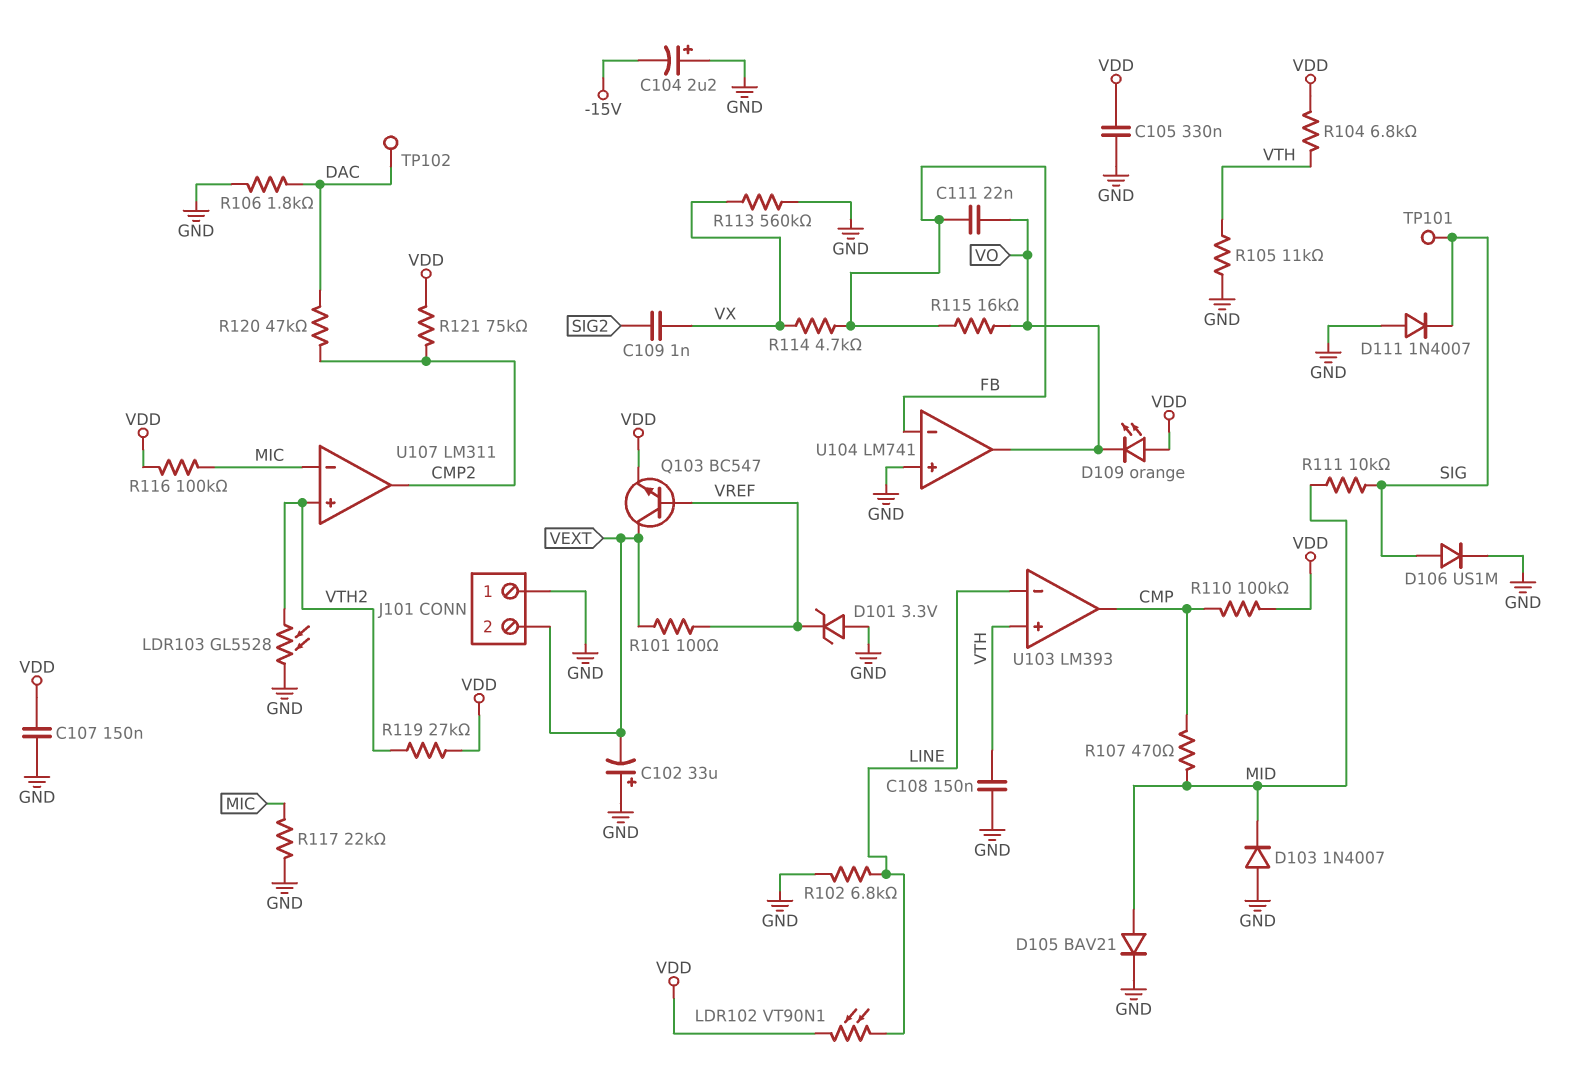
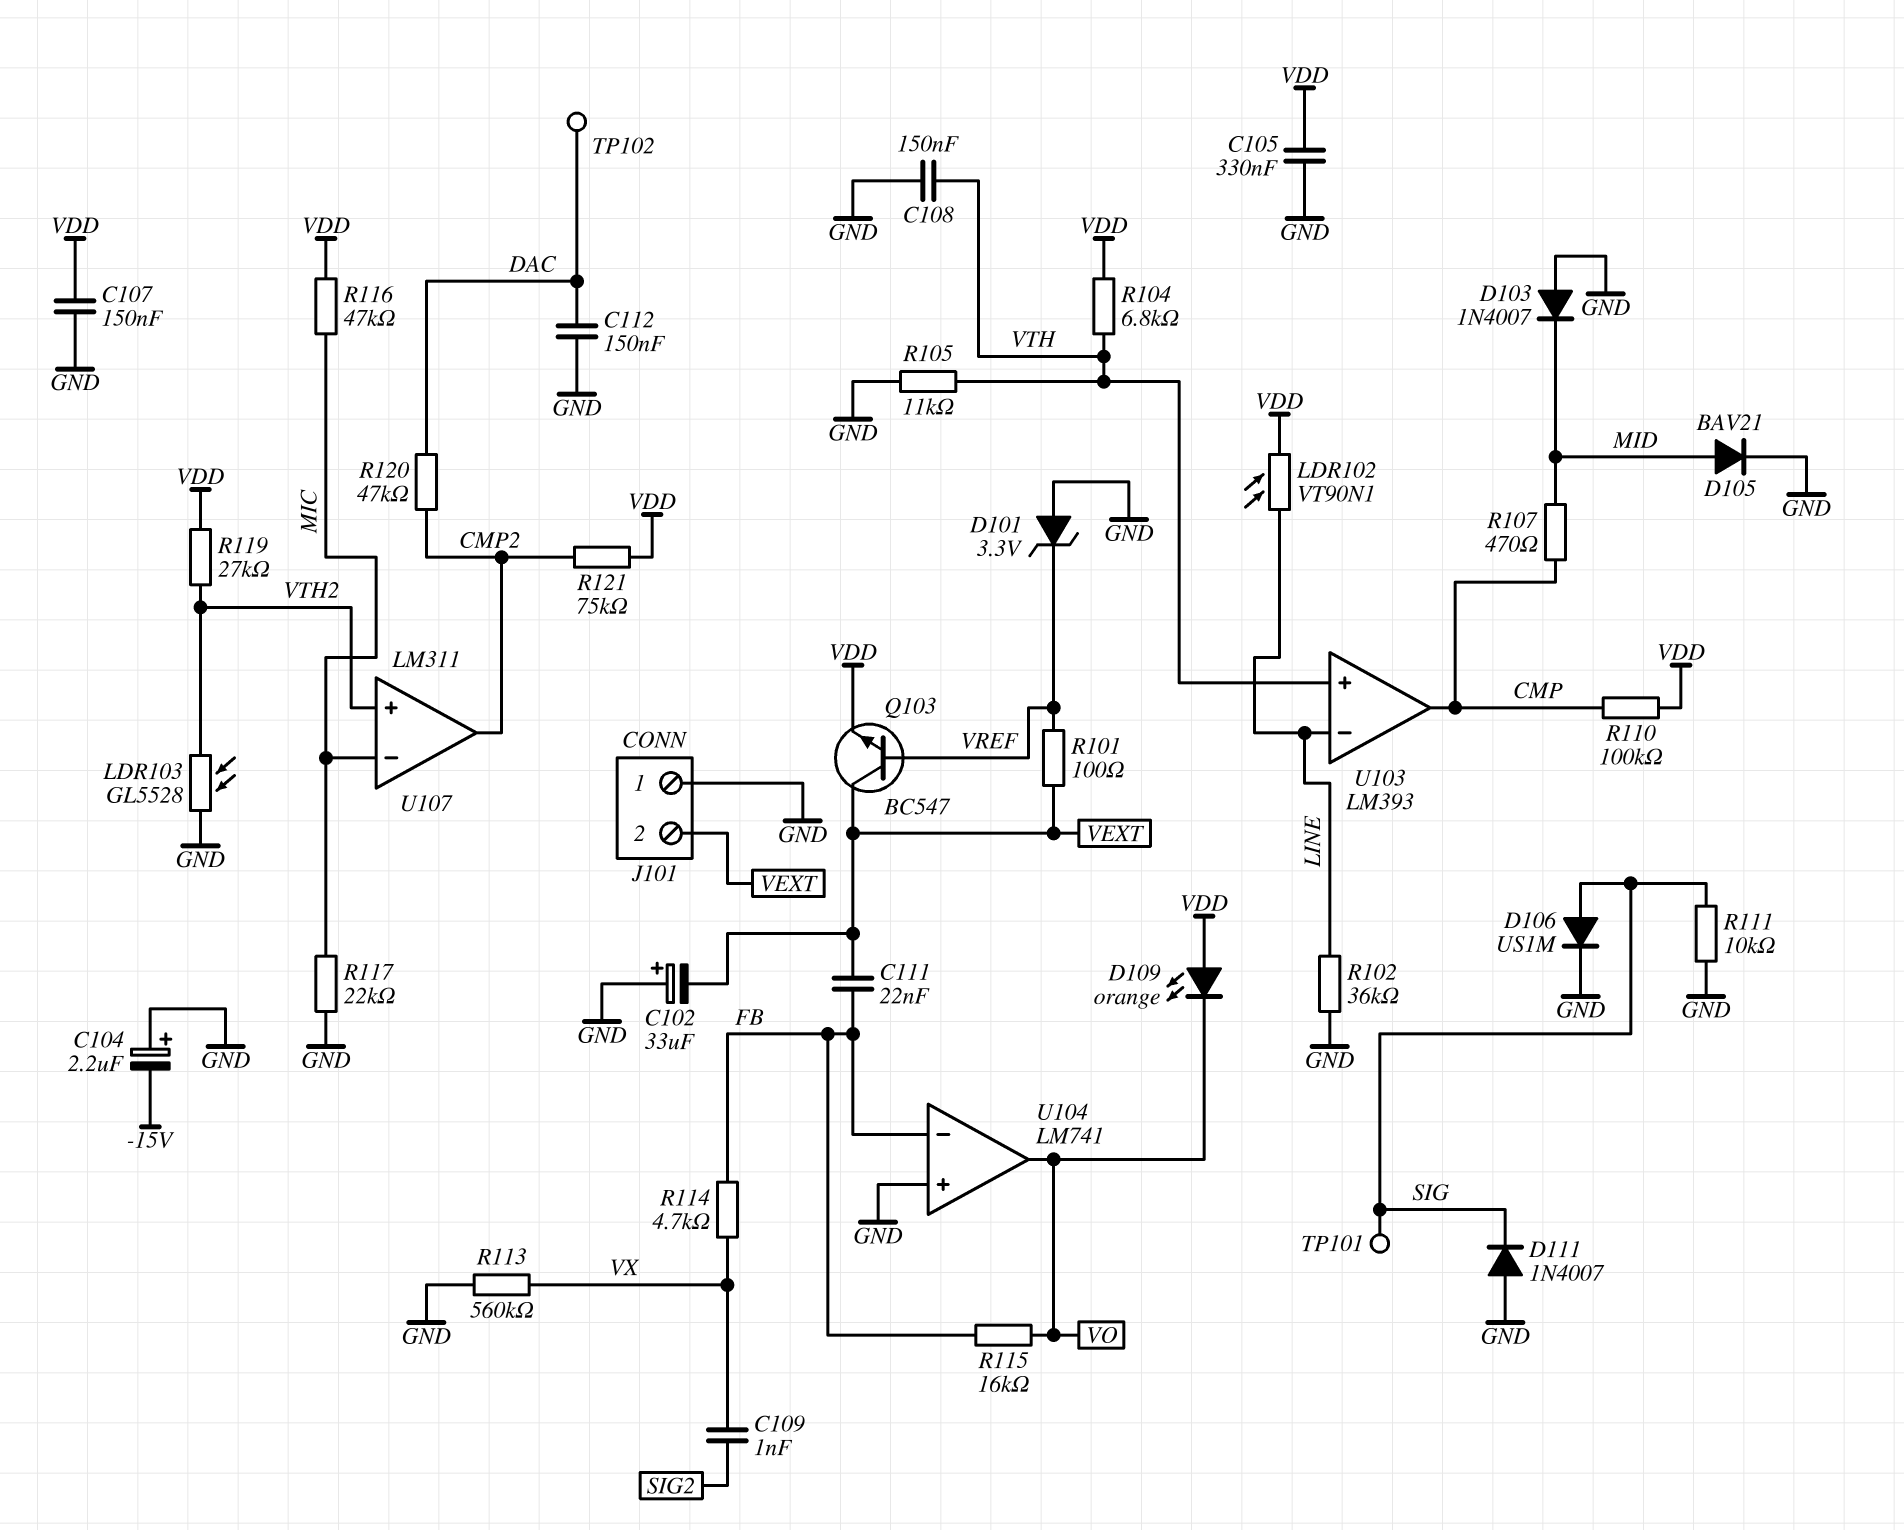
C111: 22nF (FB, VO) -> 22nF (FB, VEXT)
C112: none -> 150nF (DAC, GND)
R102: 6.8k (GND, LINE) -> 36k (GND, LINE)
R106: 1.8k (DAC, GND) -> none
R111: 10k (MID, SIG) -> 10k (GND, SIG)
R116: 100k (MIC, VDD) -> 47k (MIC, VDD)

